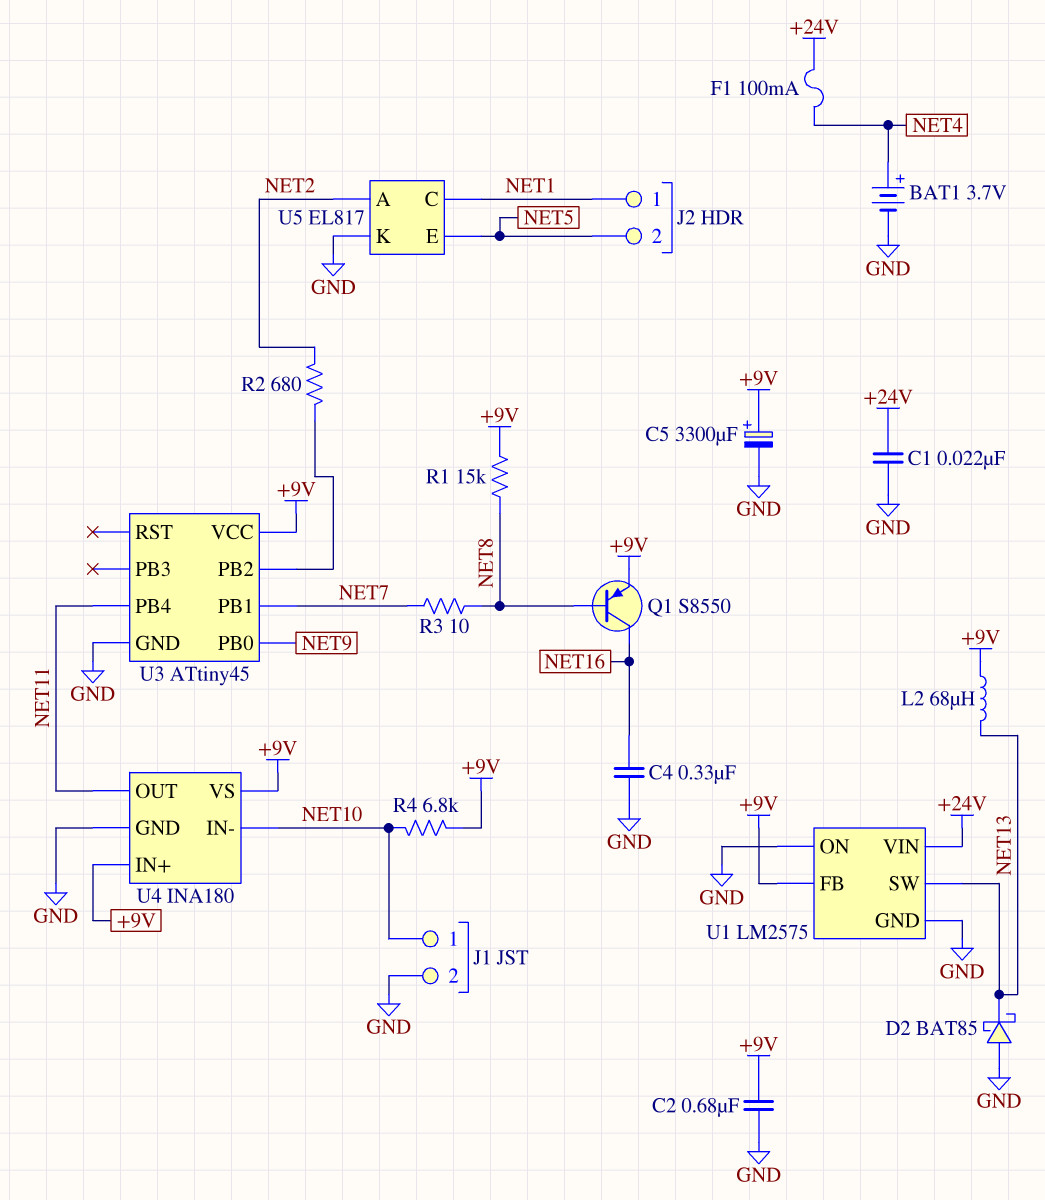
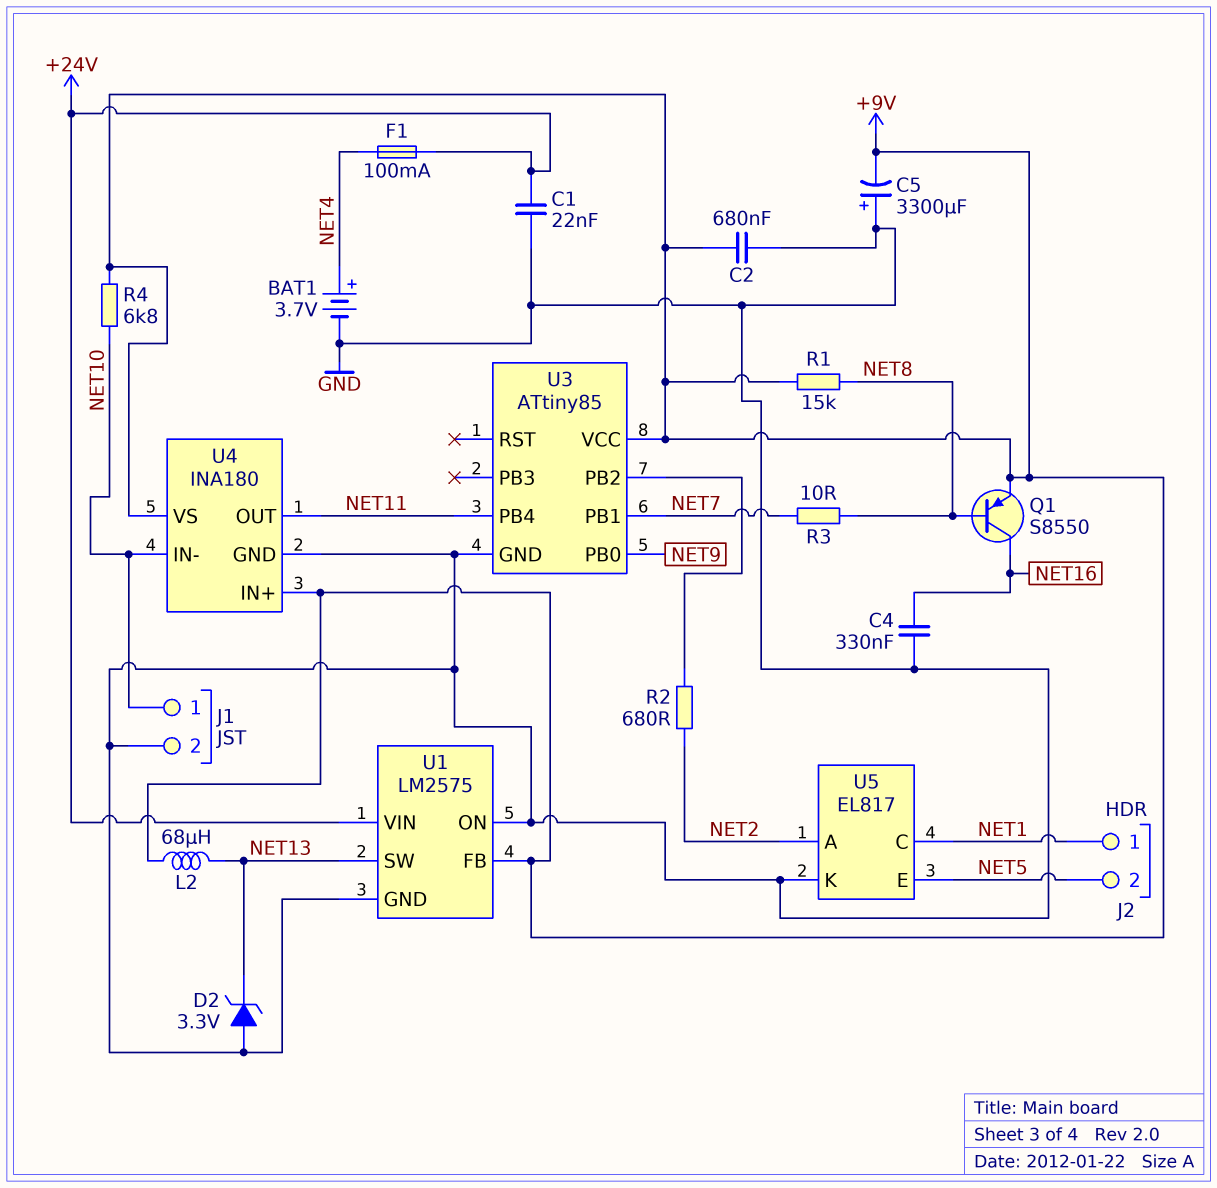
C5: 3300uF (plus +9V, minus GND) -> 3300uF (plus GND, minus +9V)
D2: schottky BAT85 (A GND, K NET13) -> zener 3.3V (A GND, K NET13)
U3: ATtiny45 -> ATtiny85

